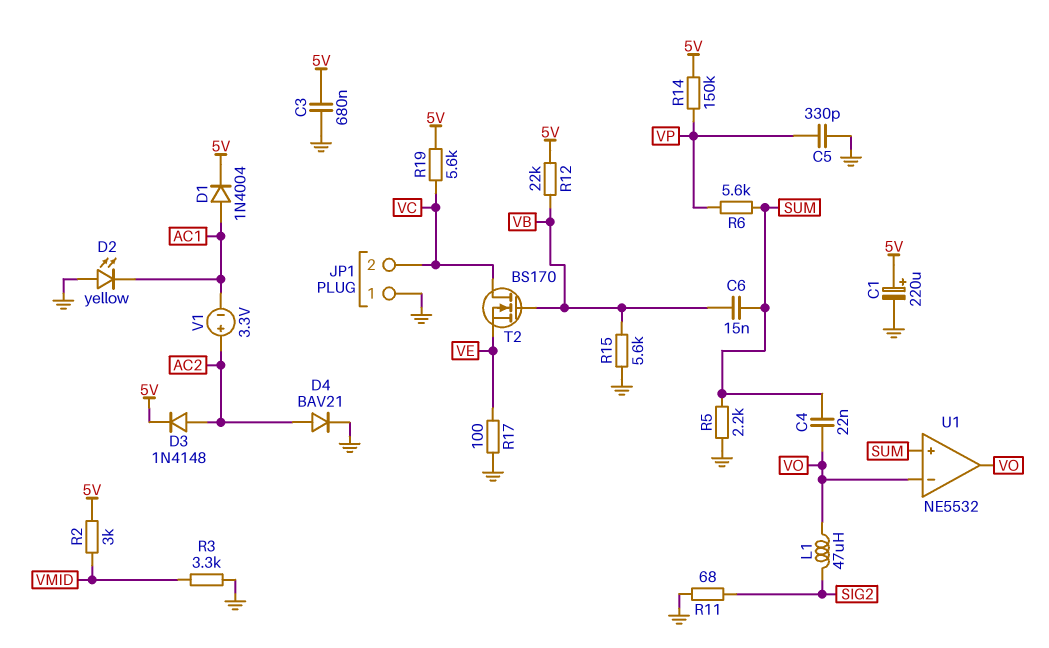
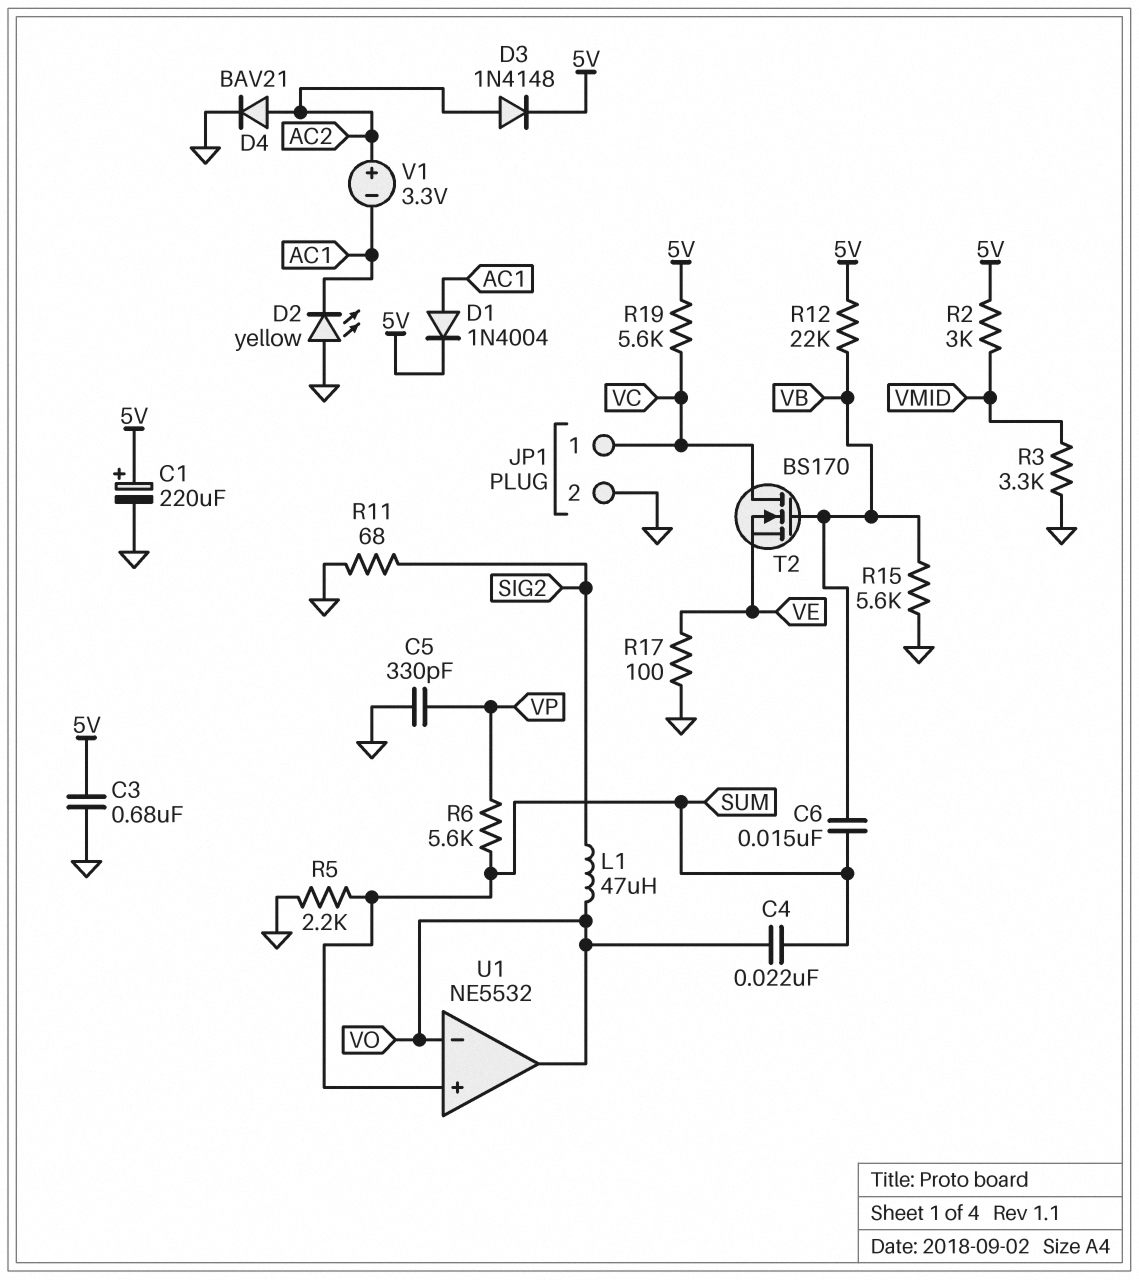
JP1 pin 1: GND -> VC
JP1 pin 2: VC -> GND
R14: 150k (5V, VP) -> none

